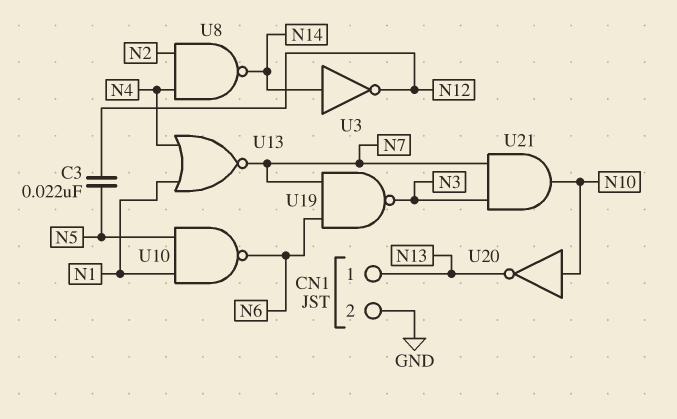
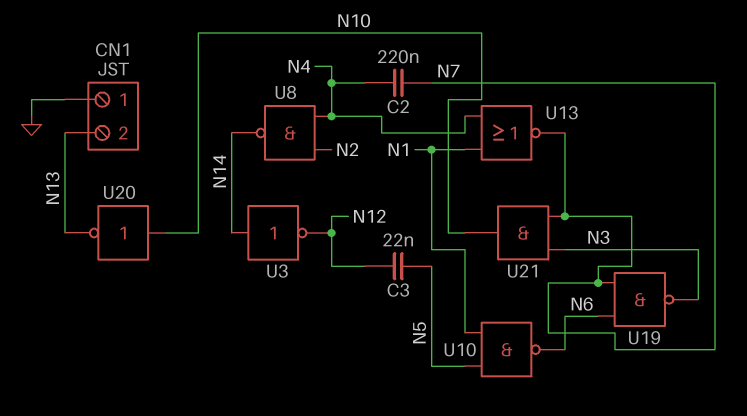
C2: none -> 220nF (N4, N7)
CN1 pin 1: N13 -> GND
CN1 pin 2: GND -> N13

